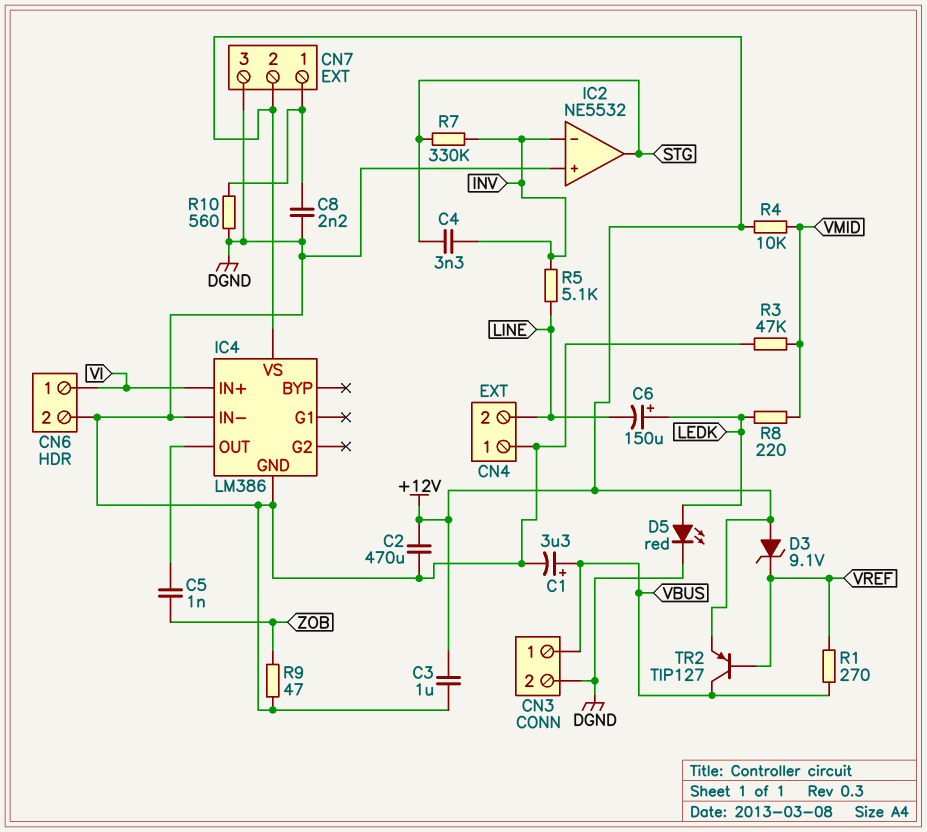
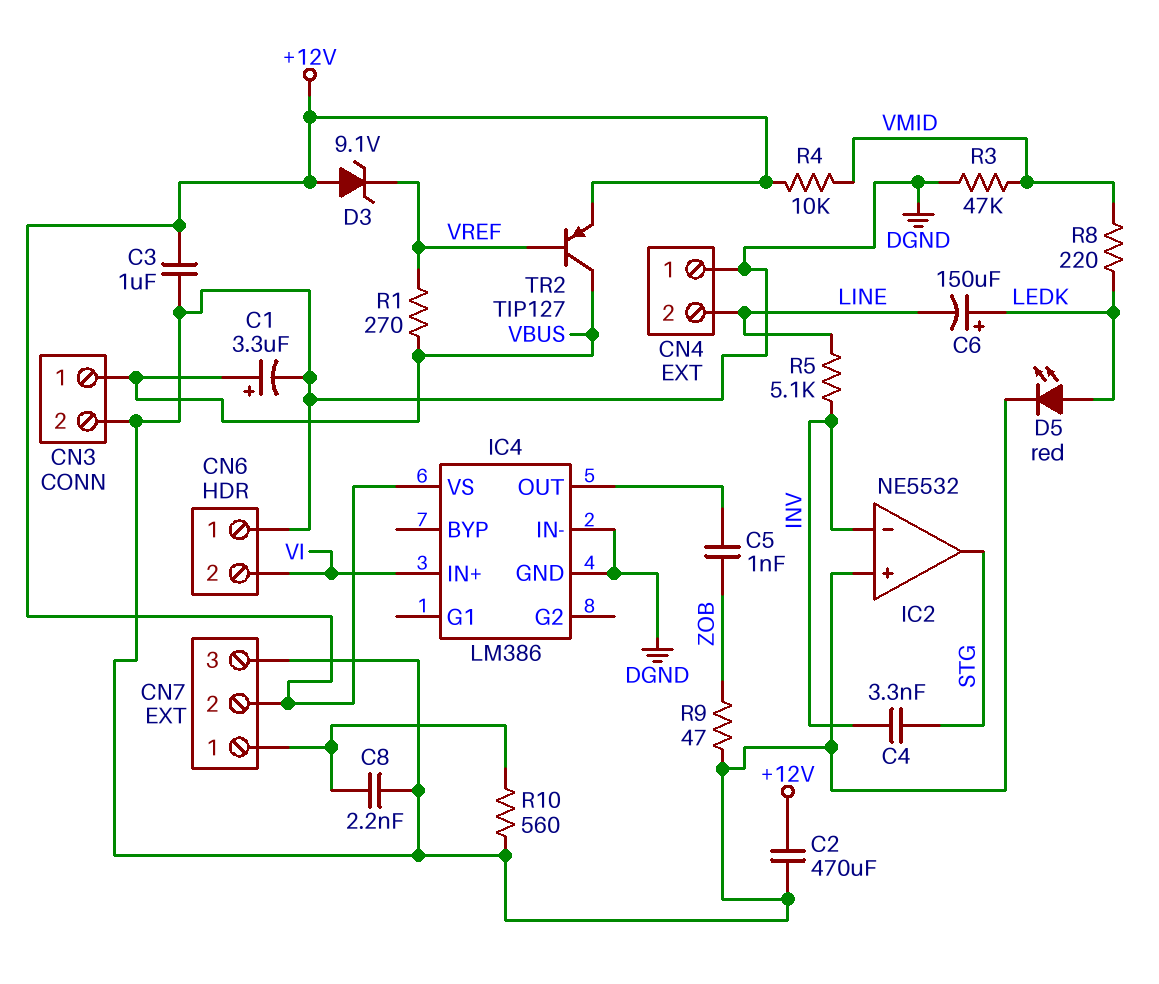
CN6 pin 1: VI -> DGND
CN6 pin 2: DGND -> VI
R7: 330k (INV, STG) -> none

